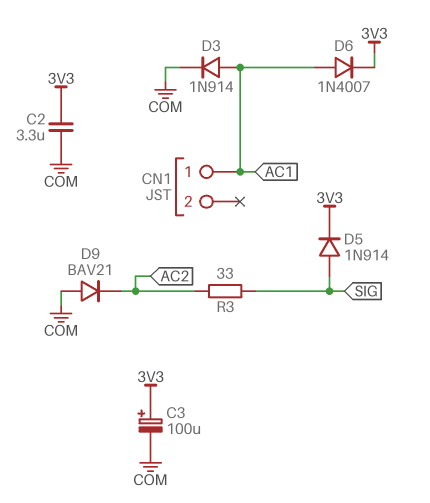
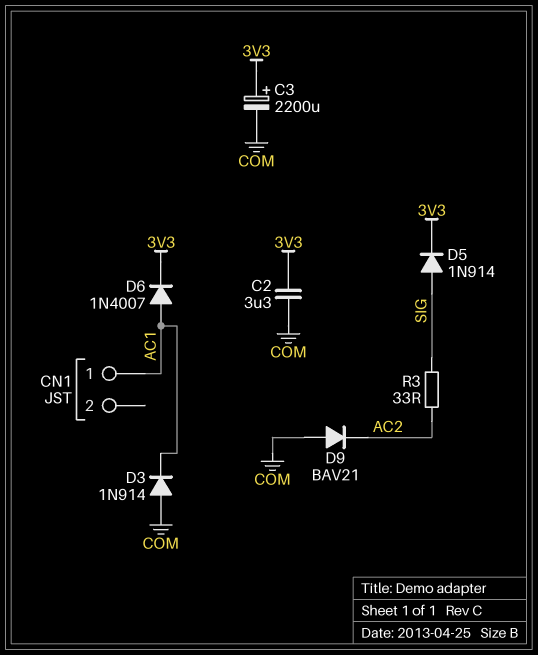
C3: 100uF (plus 3V3, minus COM) -> 2200uF (plus 3V3, minus COM)
D3: diode 1N914 (A AC1, K COM) -> diode 1N914 (A COM, K AC1)

